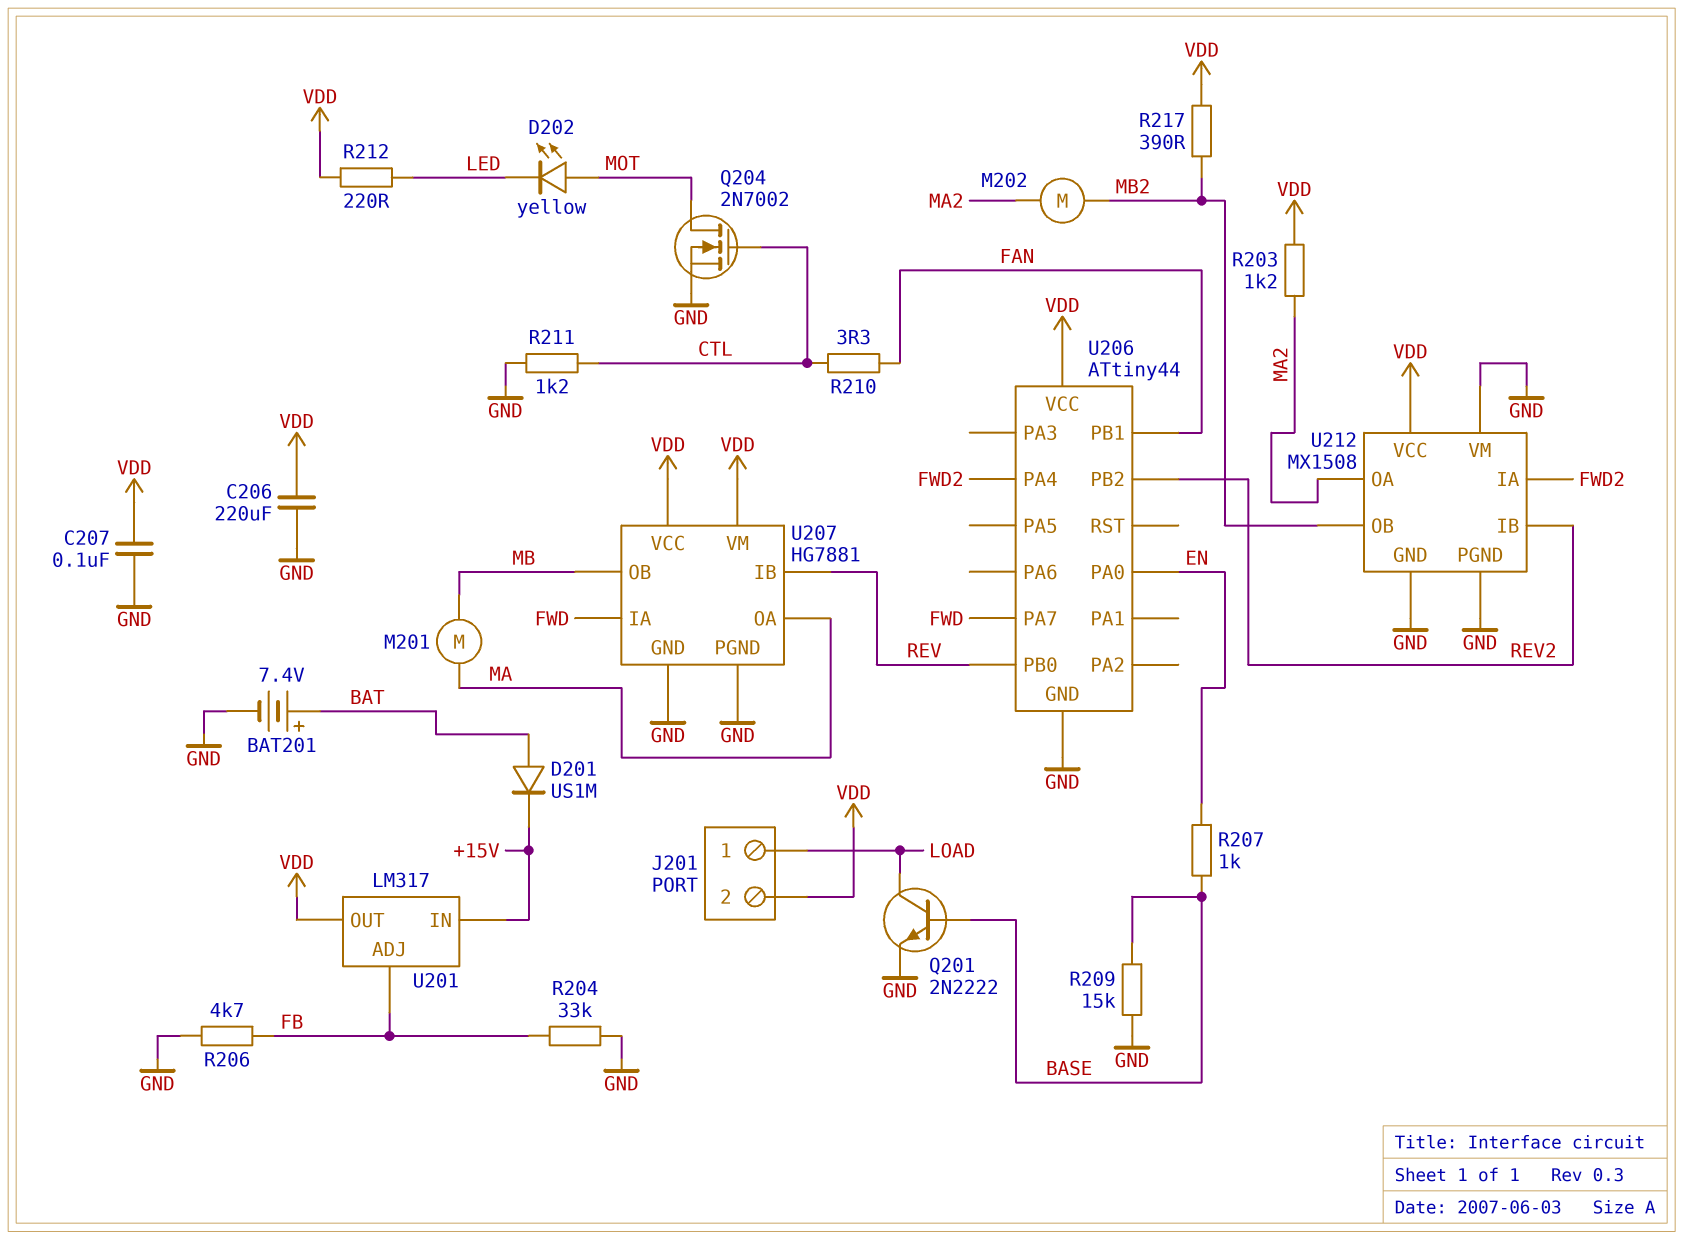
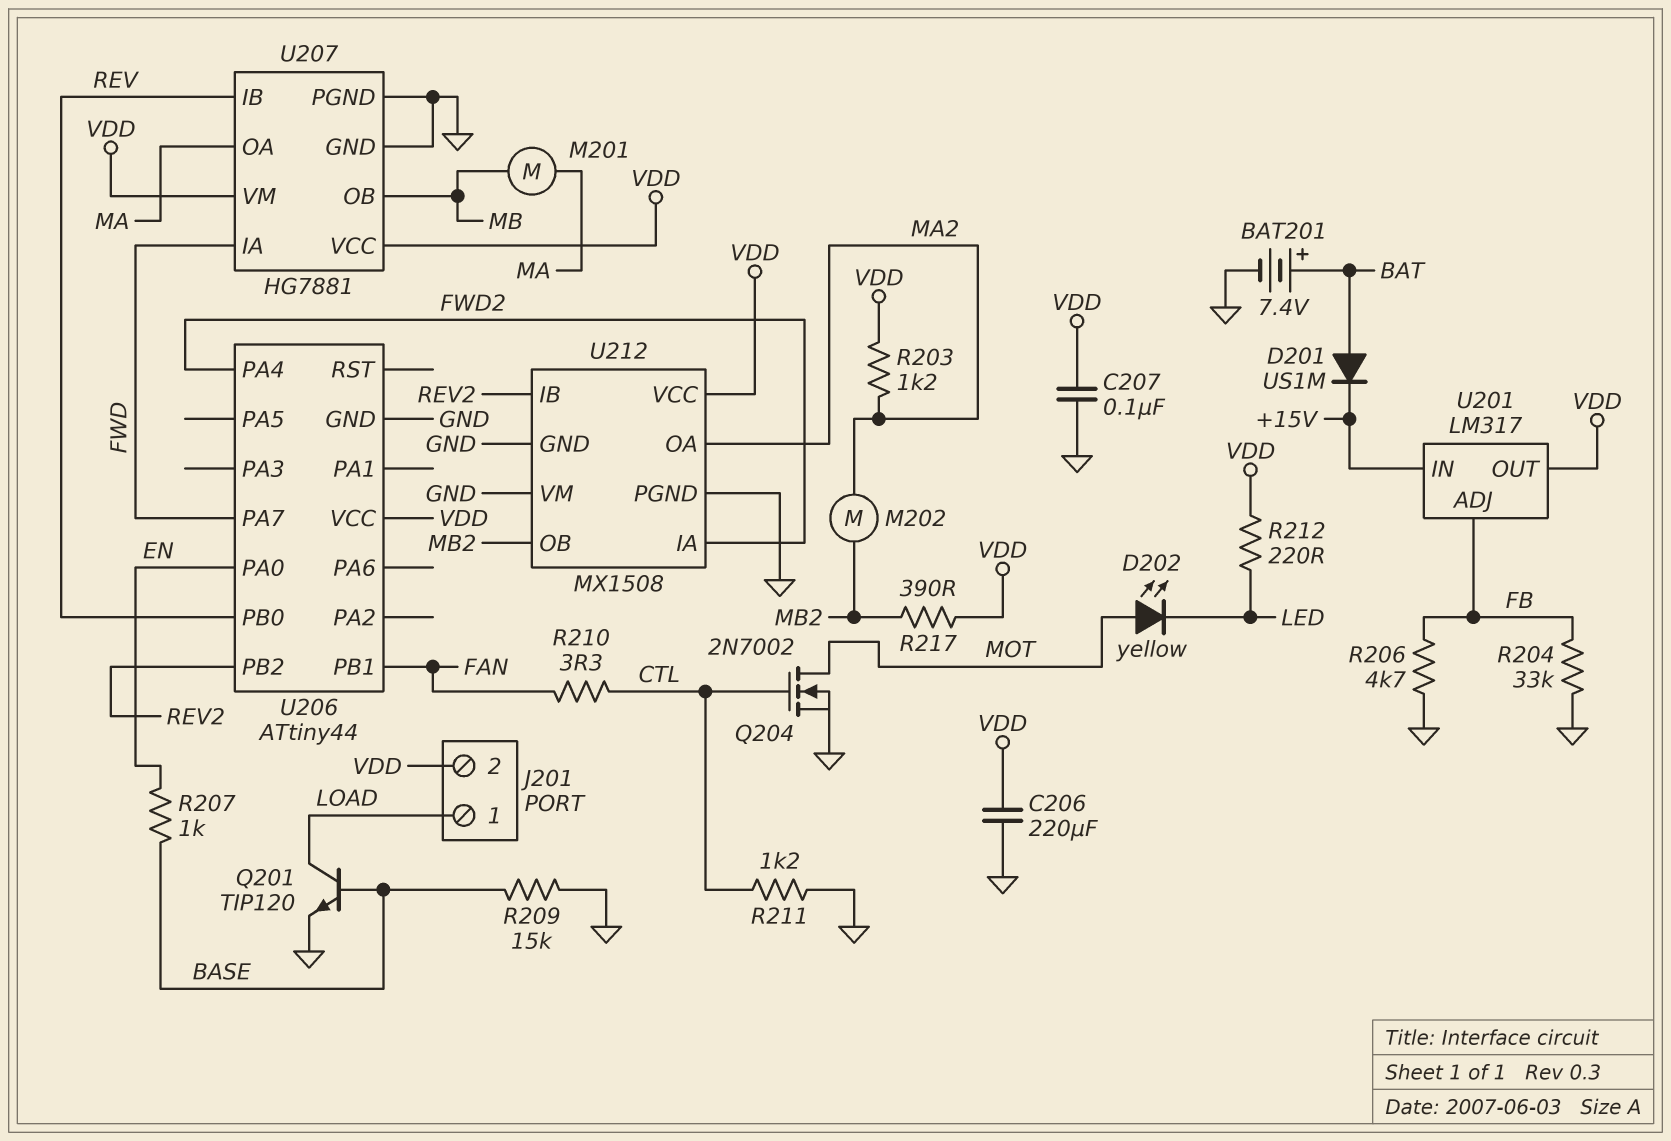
Q201: NPN 2N2222 (B BASE, C LOAD, E GND) -> NPN TIP120 (B BASE, C LOAD, E GND)

